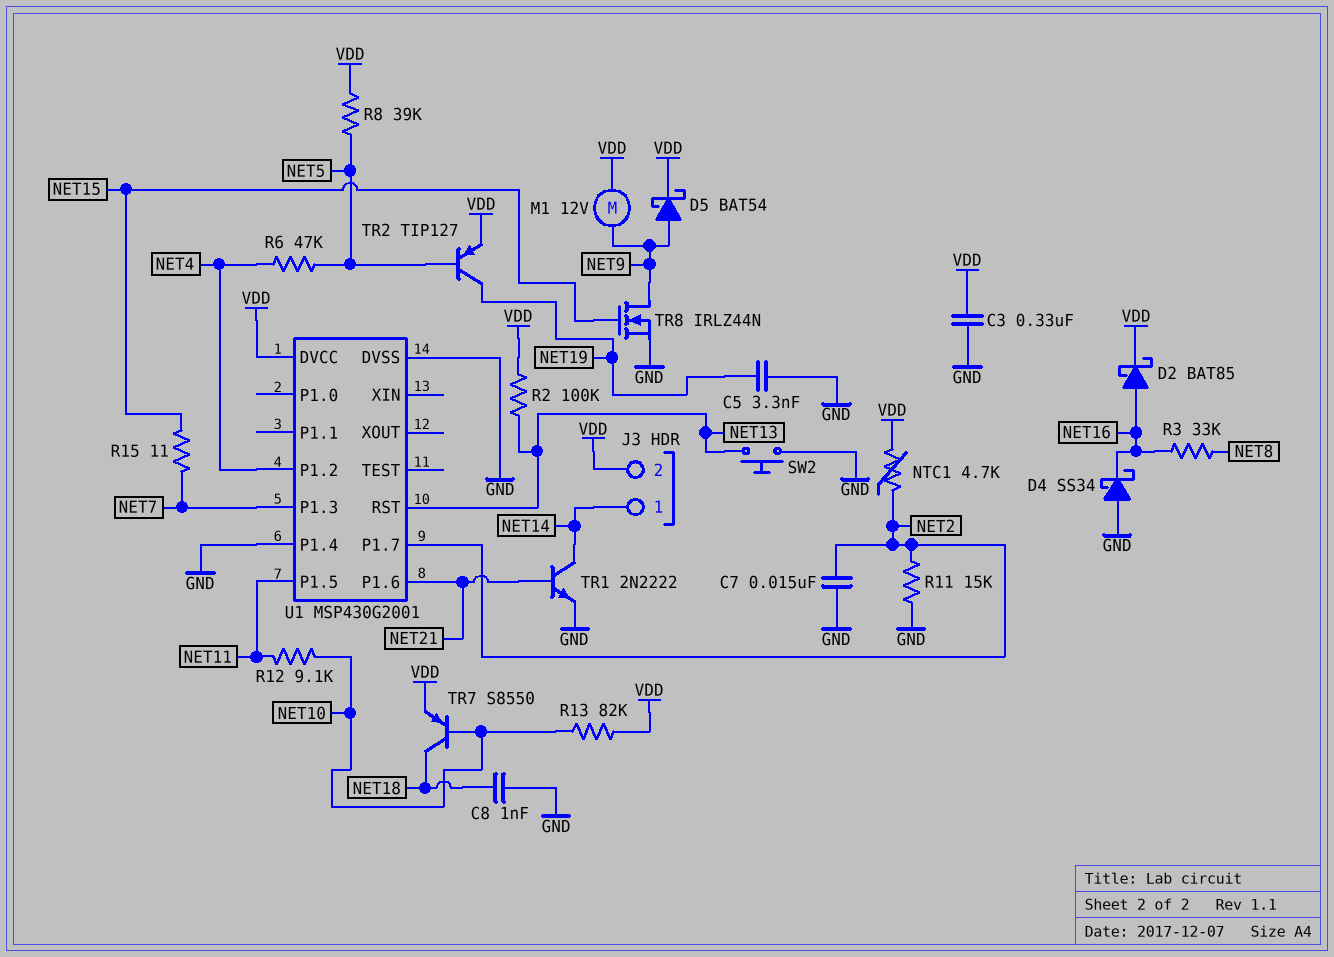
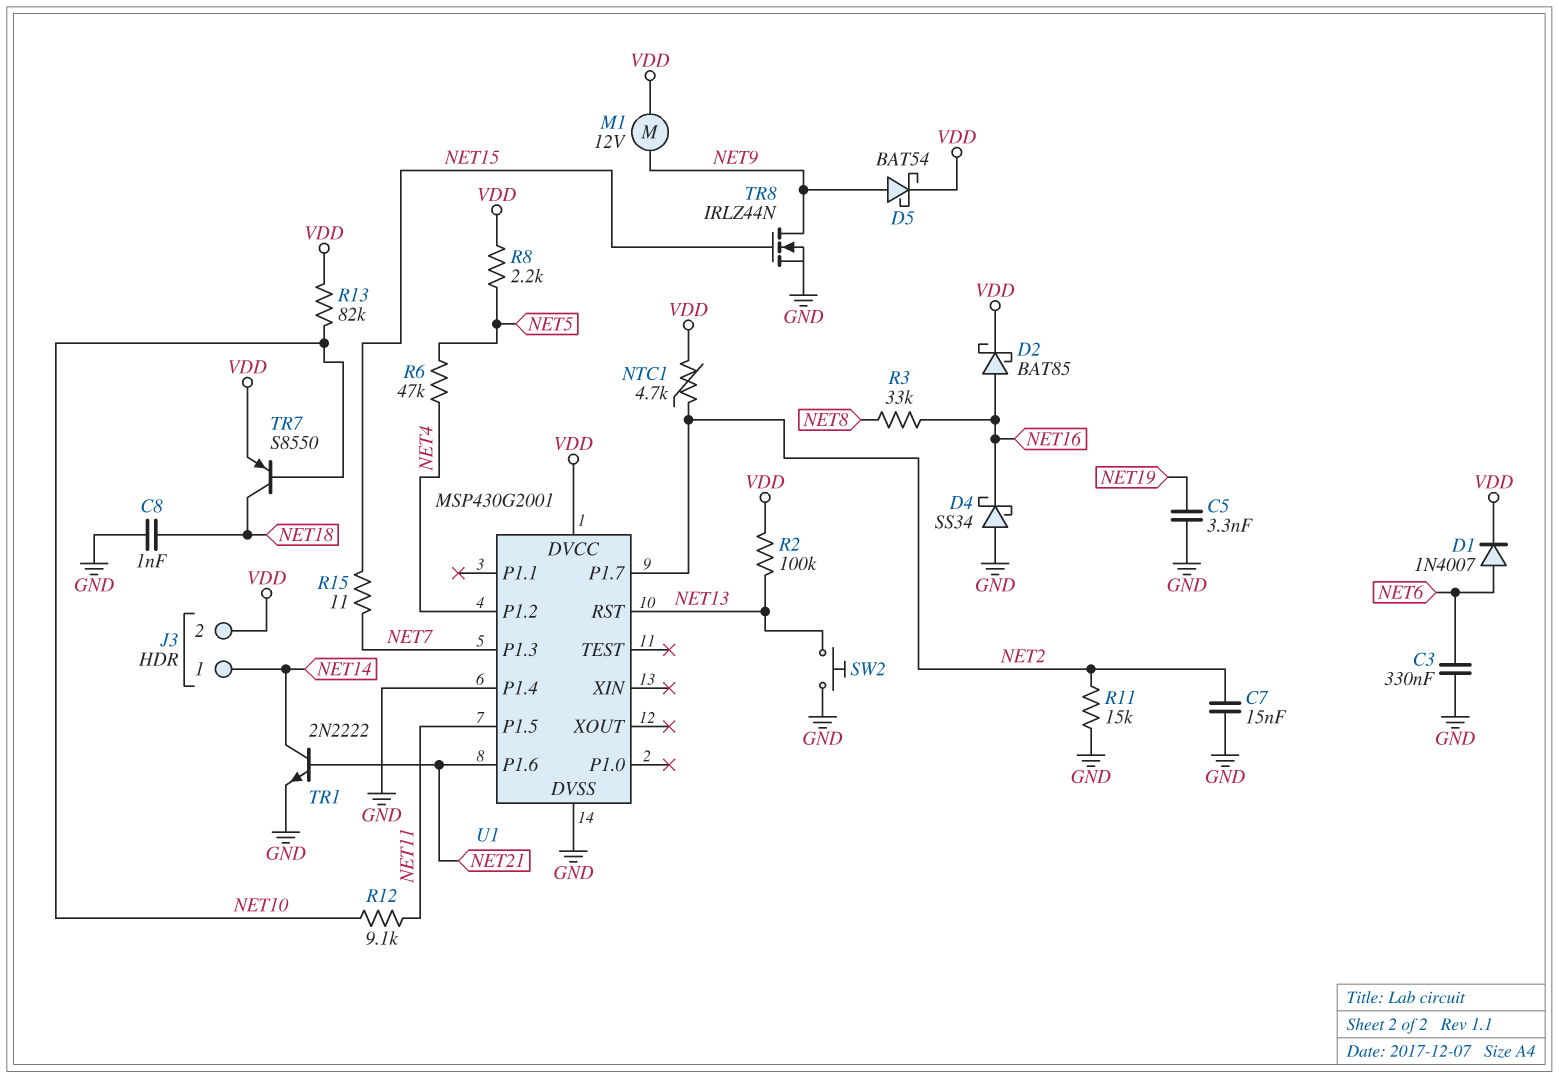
C3: 330nF (GND, VDD) -> 330nF (GND, NET6)
D1: none -> diode 1N4007 (A NET6, K VDD)
R8: 39k (NET5, VDD) -> 2.2k (NET5, VDD)
TR2: PNP TIP127 (B NET5, C NET19, E VDD) -> none

